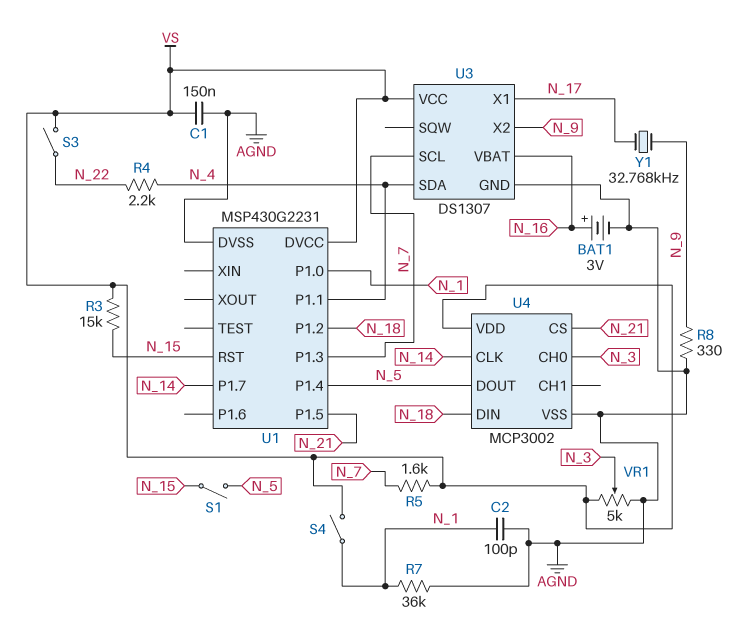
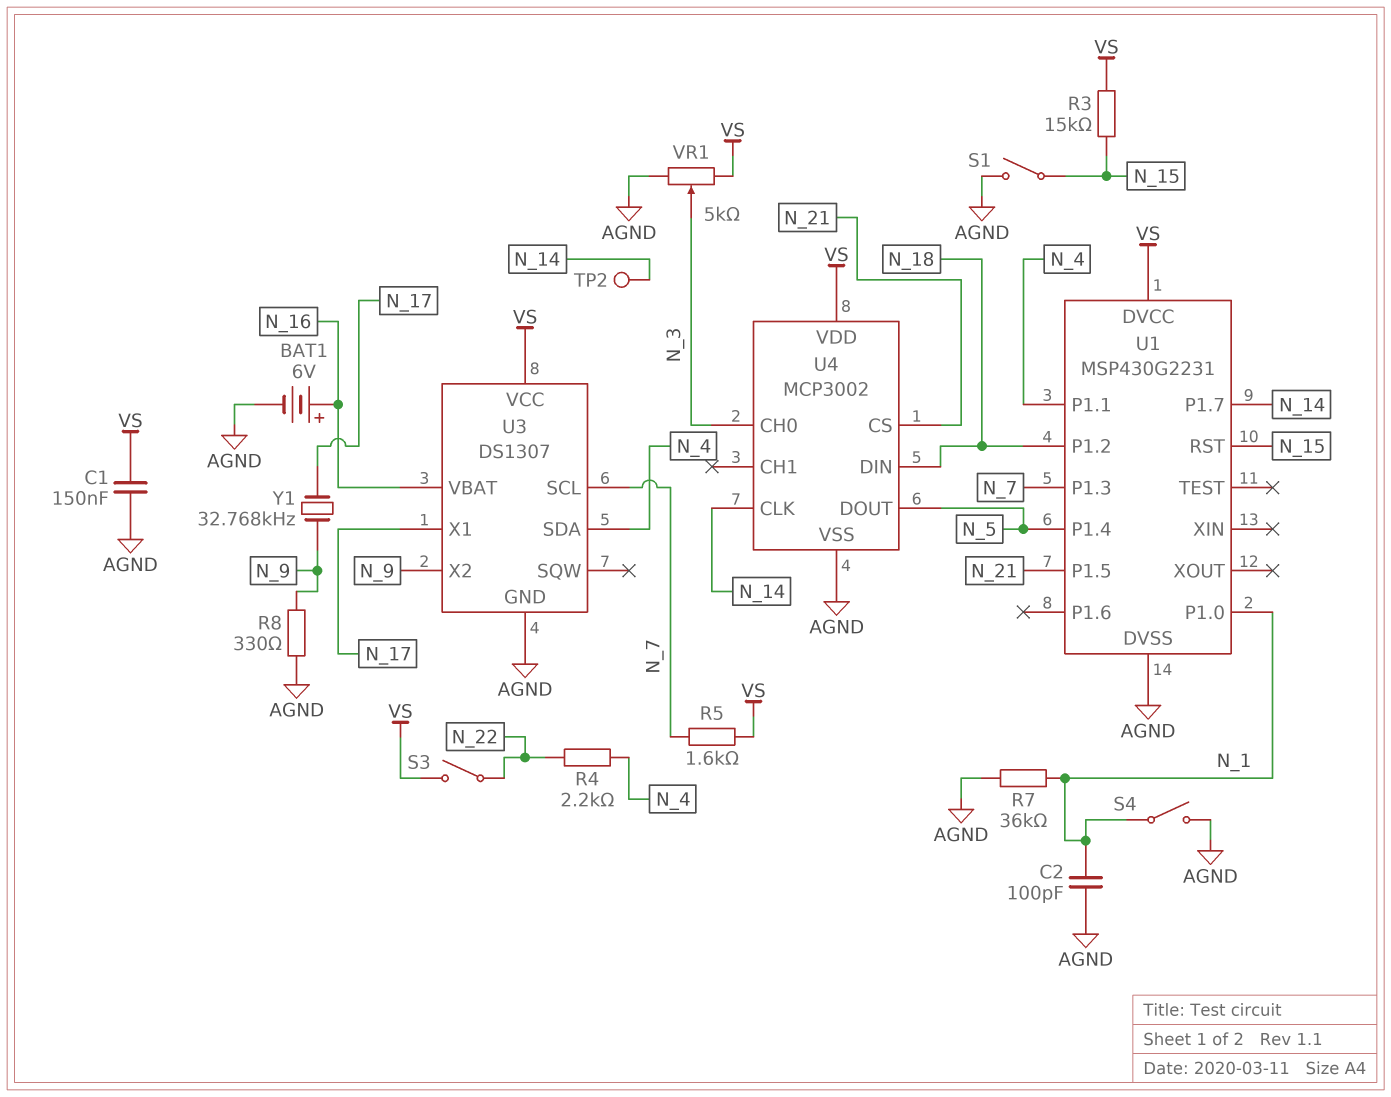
BAT1: 3V (plus N_16, minus AGND) -> 6V (plus N_16, minus AGND)
S1: switch (N_5, N_15) -> switch (AGND, N_15)
S4: switch (N_1, VS) -> switch (AGND, N_1)
TP2: none -> test point (N_14)

